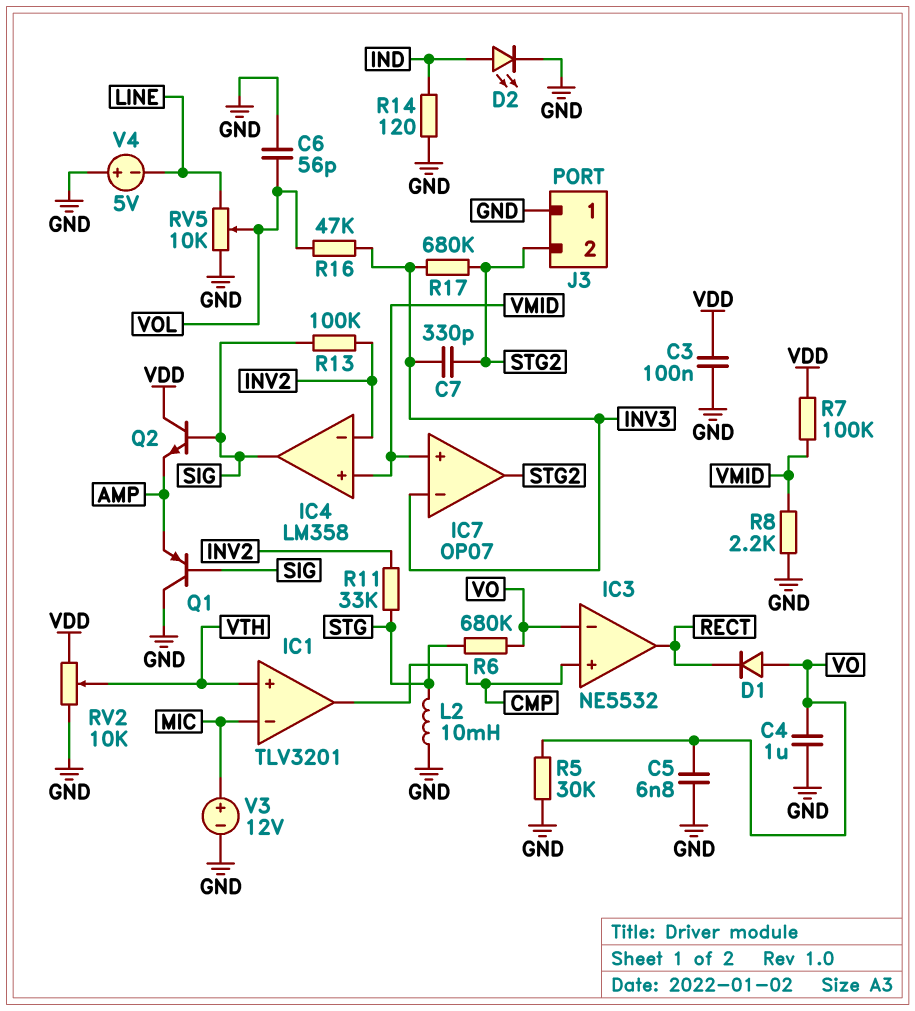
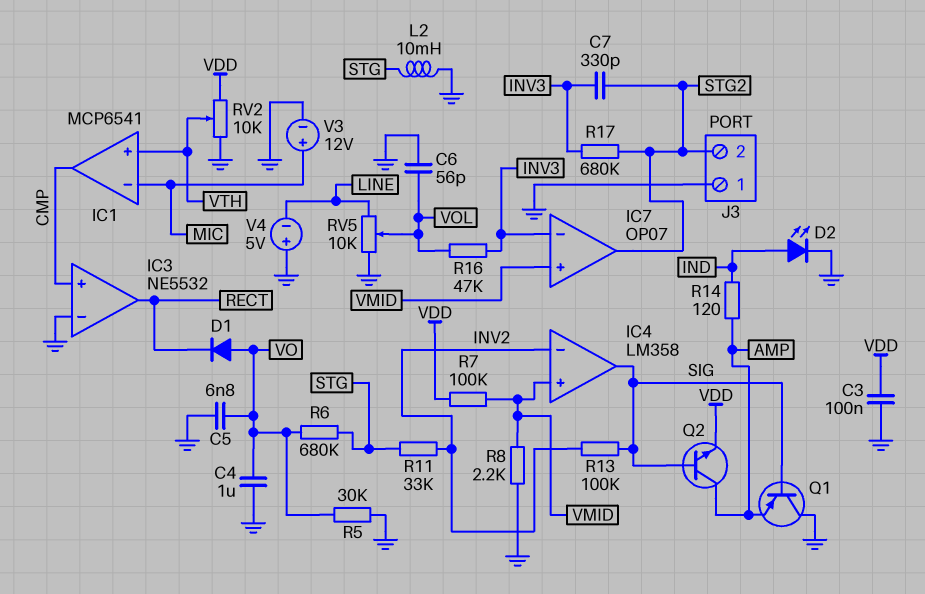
IC1: TLV3201 -> MCP6541
IC3 pin in-: VO -> GND
Q2: NPN (B SIG, C VDD, E AMP) -> NPN (B SIG, C AMP, E VDD)
R14: 120 (GND, IND) -> 120 (AMP, IND)

